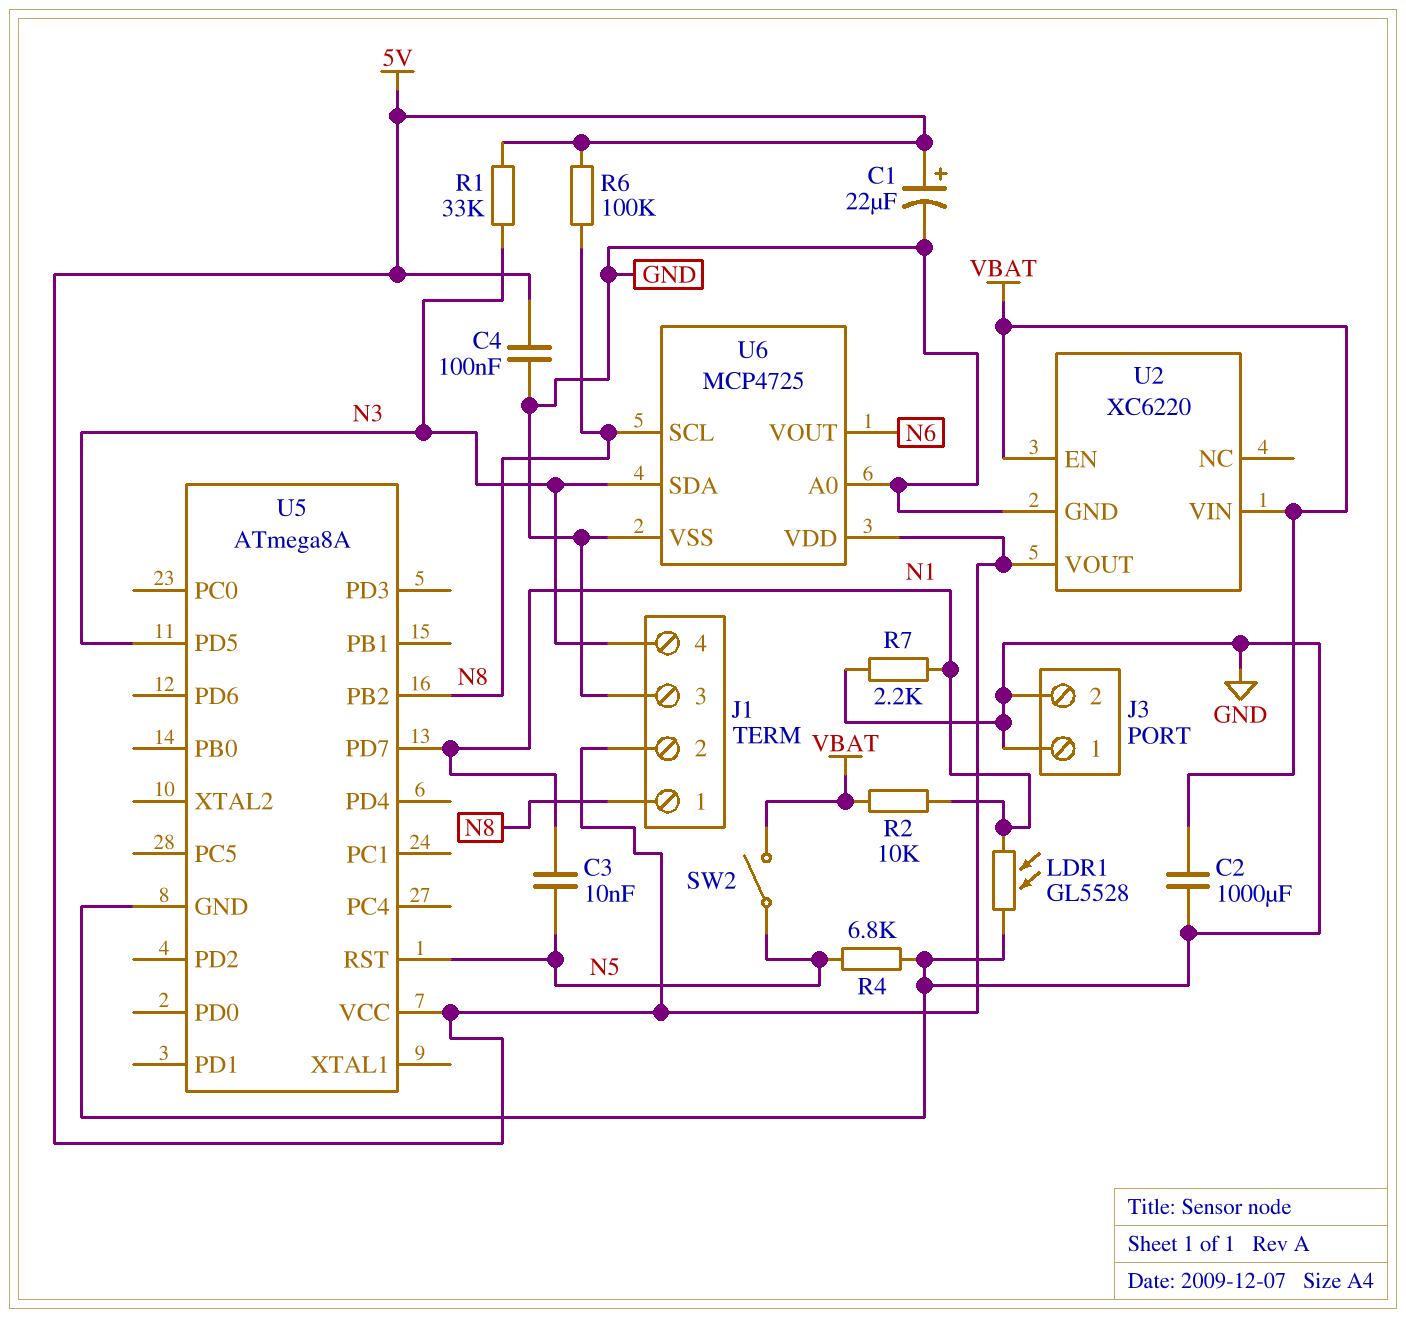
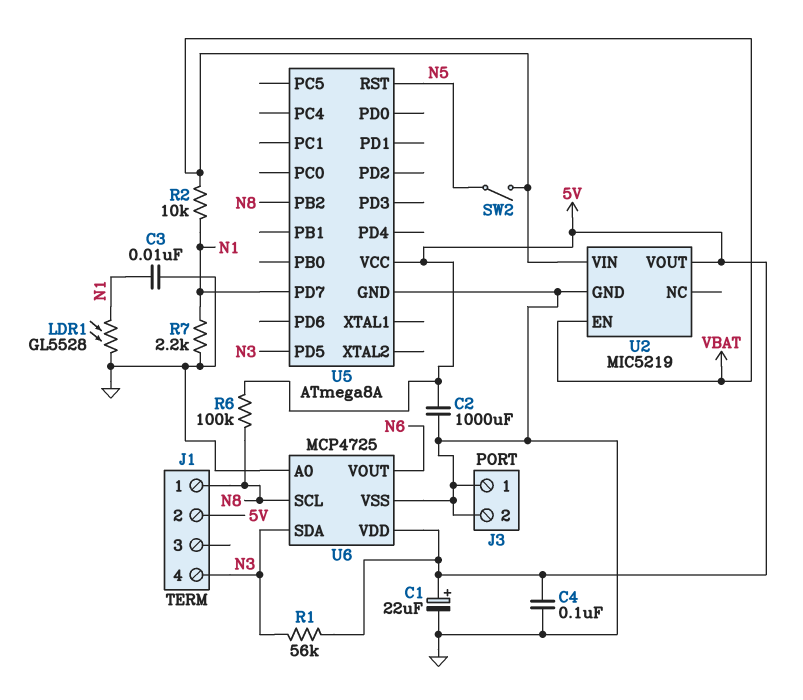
C2: 1000uF (GND, VBAT) -> 1000uF (5V, GND)
C3: 10nF (N1, N5) -> 10nF (GND, N1)
J1 pin 3: GND -> none
R1: 33k (5V, N3) -> 56k (5V, N3)
R4: 6.8k (GND, N5) -> none
U2: XC6220 -> MIC5219

